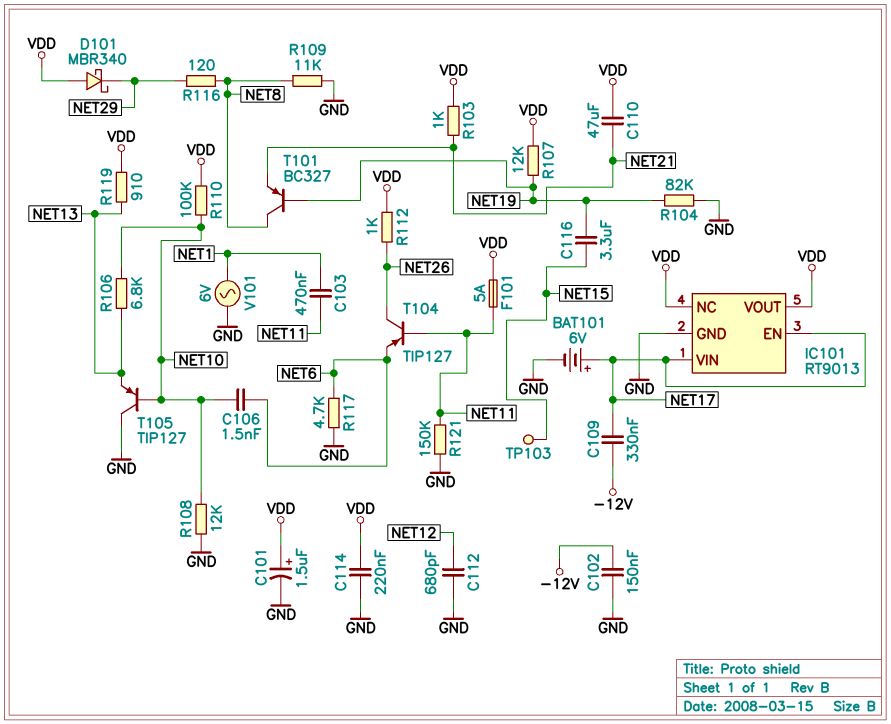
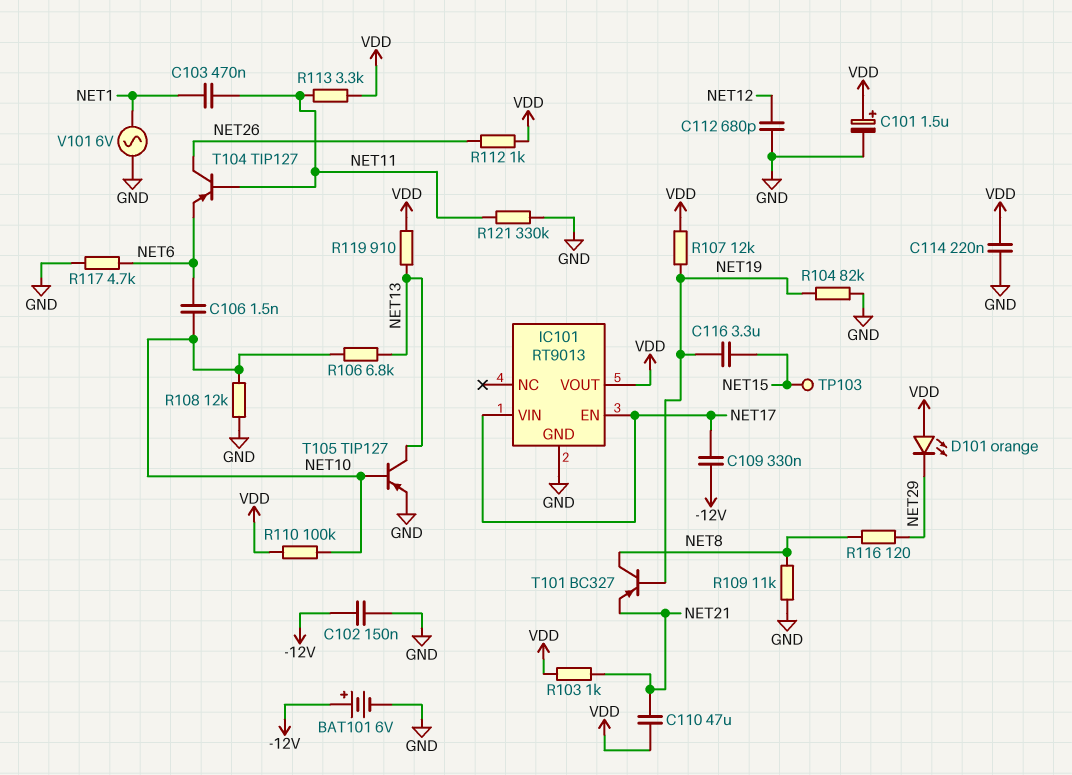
BAT101: 6V (plus NET17, minus GND) -> 6V (plus -12V, minus GND)
D101: schottky MBR340 (A VDD, K NET29) -> LED orange (A VDD, K NET29)
F101: 5A (NET11, VDD) -> none
IC101 pin NC: VDD -> none
R113: none -> 3.3k (NET11, VDD)
R121: 150k (GND, NET11) -> 330k (GND, NET11)
T105: PNP TIP127 (B NET10, C GND, E NET13) -> PNP TIP127 (B NET10, C NET13, E GND)

